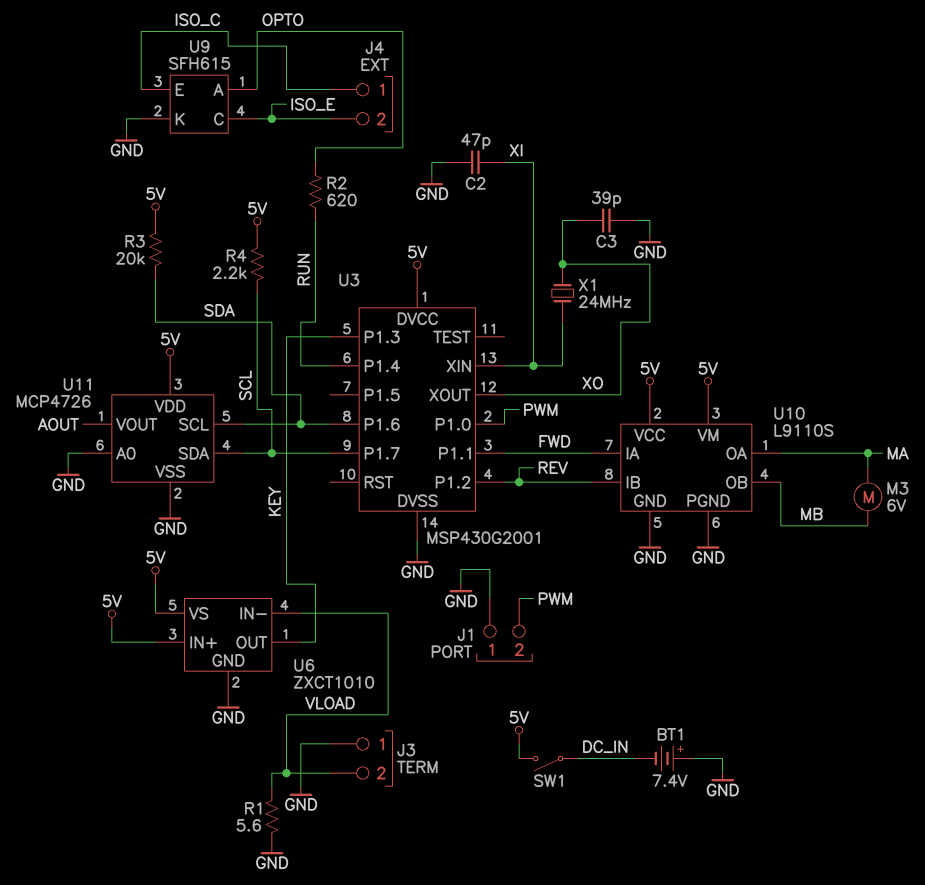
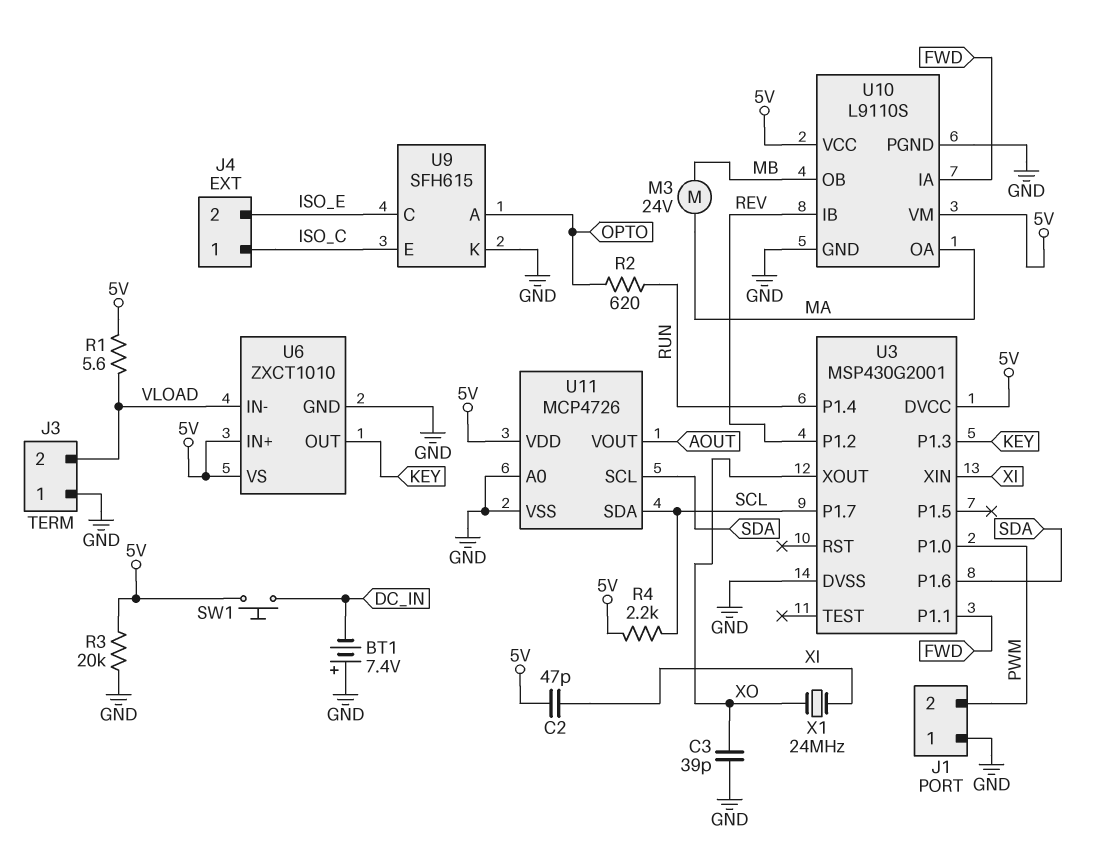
C2: 47pF (GND, XI) -> 47pF (5V, XI)
M3: motor 6V (MA, MB) -> motor 24V (MA, MB)
R1: 5.6 (GND, VLOAD) -> 5.6 (5V, VLOAD)
R3: 20k (5V, SDA) -> 20k (5V, GND)
SW1: switch (5V, DC_IN) -> button (5V, DC_IN)

